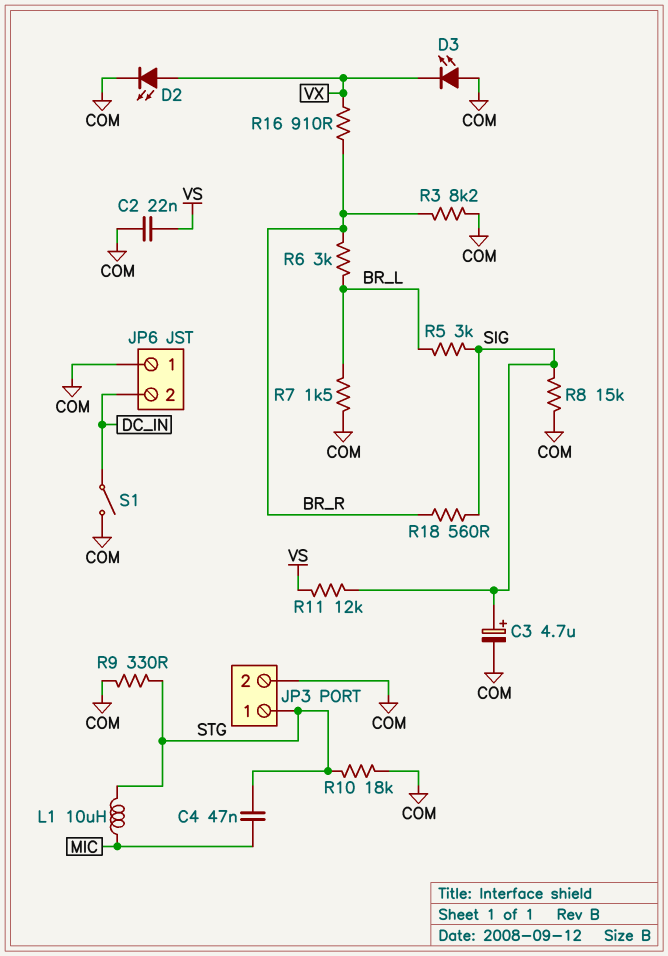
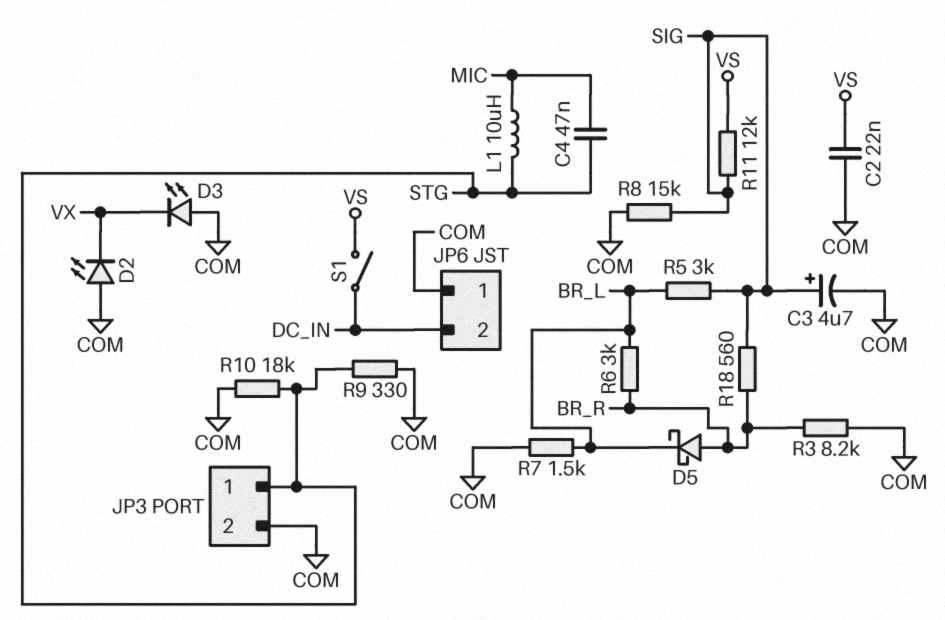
D2: LED (A VX, K COM) -> LED (A COM, K VX)
D5: none -> schottky (A BR_R, K BR_L)
R16: 910 (BR_R, VX) -> none
S1: switch (COM, DC_IN) -> switch (DC_IN, VS)

